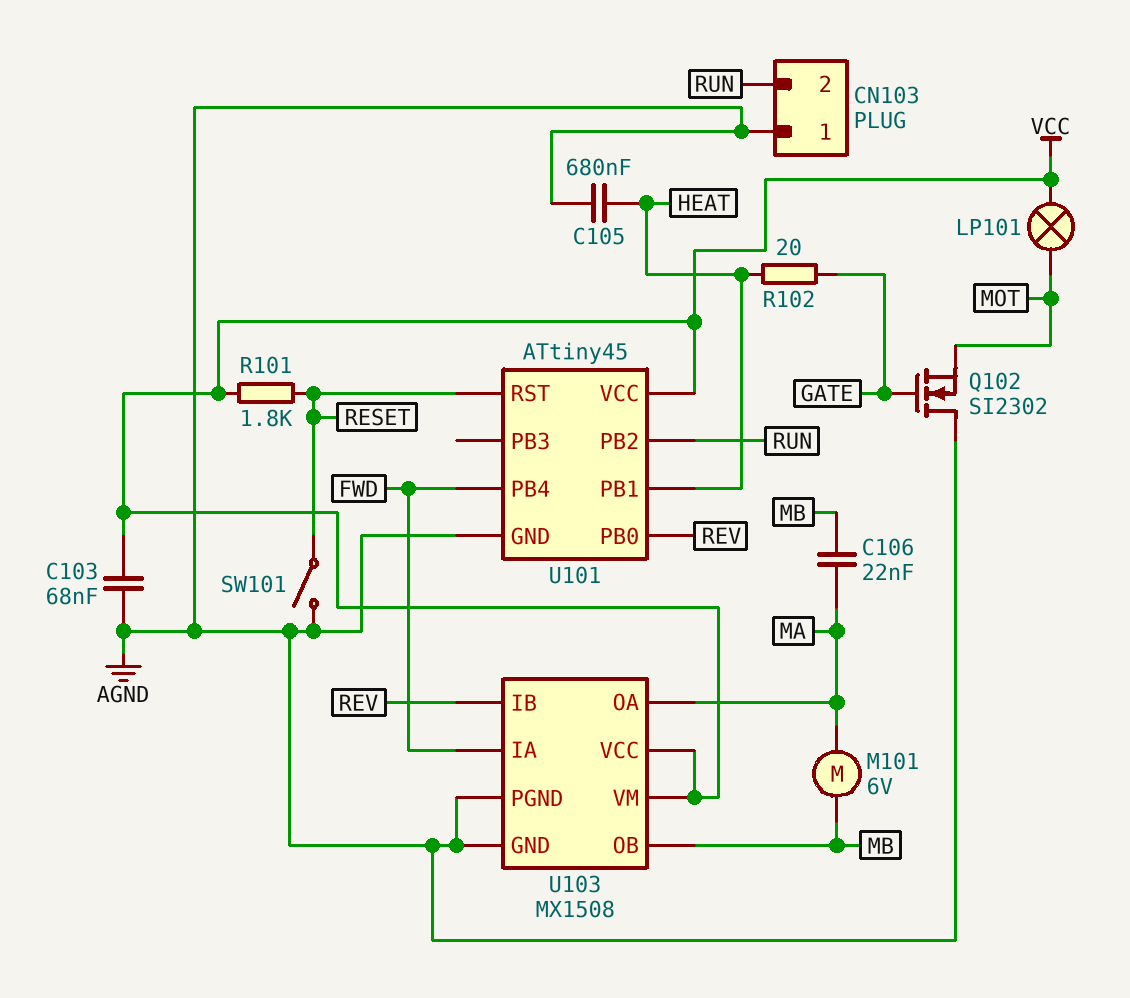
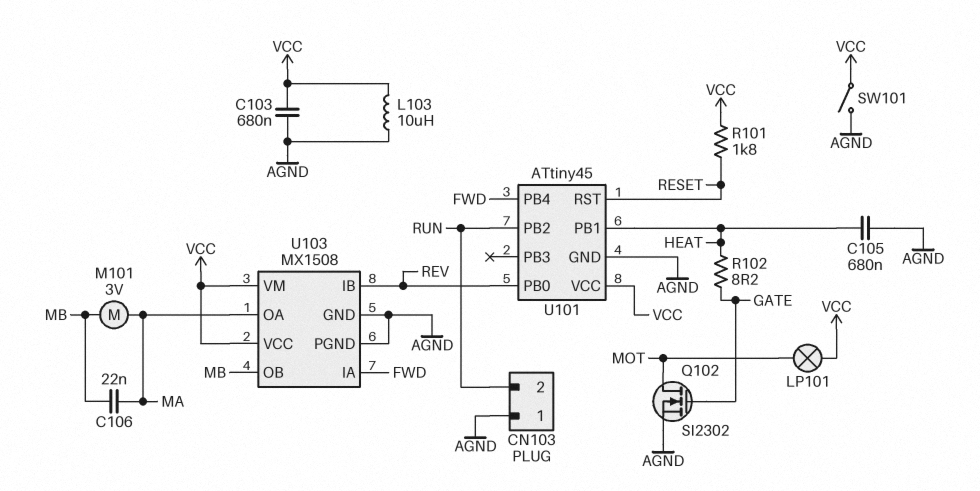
C103: 68nF (AGND, VCC) -> 680nF (AGND, VCC)
L103: none -> 10uH (AGND, VCC)
M101: motor 6V (MA, MB) -> motor 3V (MA, MB)
Q102: NMOS SI2302 (G GATE, D AGND, S MOT) -> NMOS SI2302 (G GATE, D MOT, S AGND)
R102: 20 (GATE, HEAT) -> 8.2 (GATE, HEAT)
SW101: switch (AGND, RESET) -> switch (AGND, VCC)

